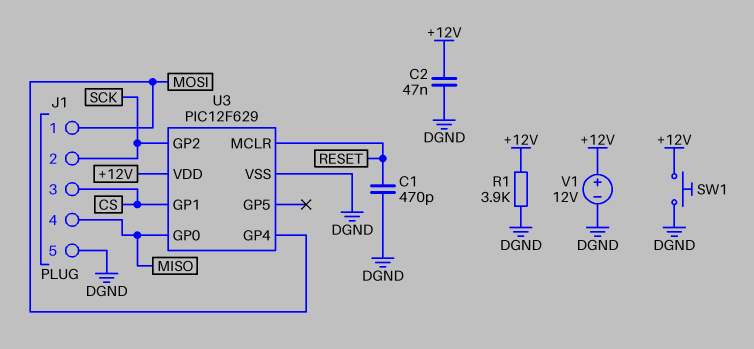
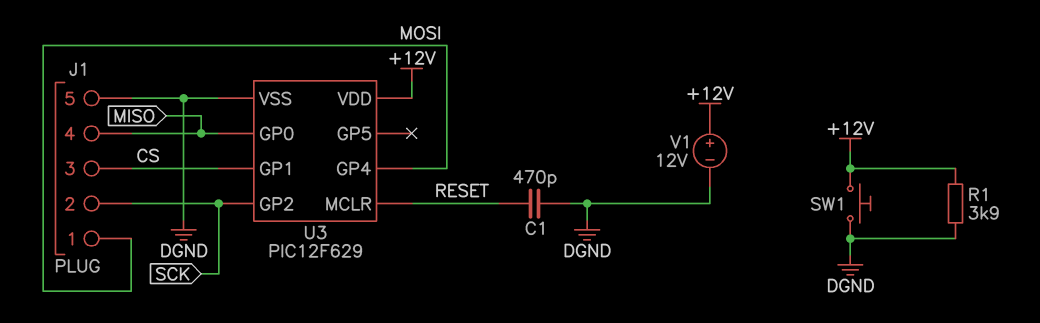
C2: 47nF (+12V, DGND) -> none

